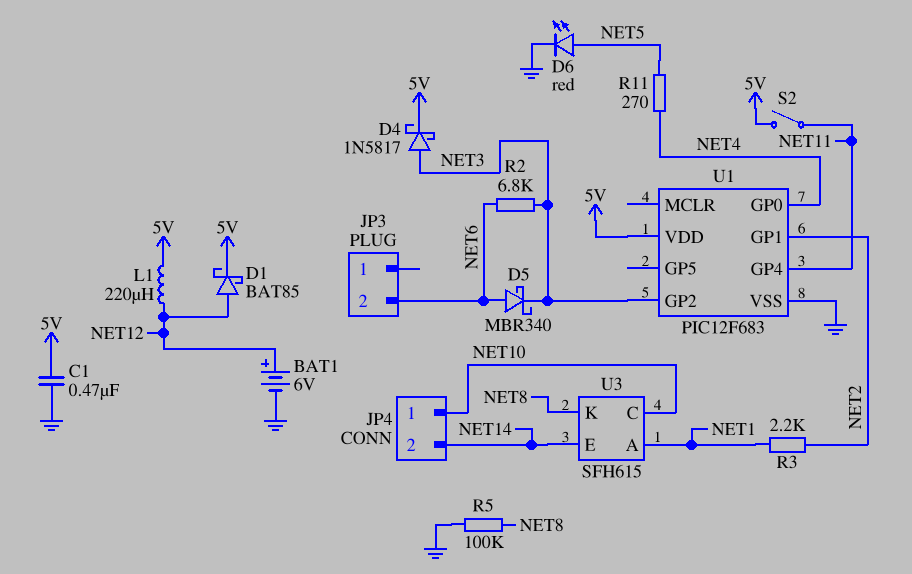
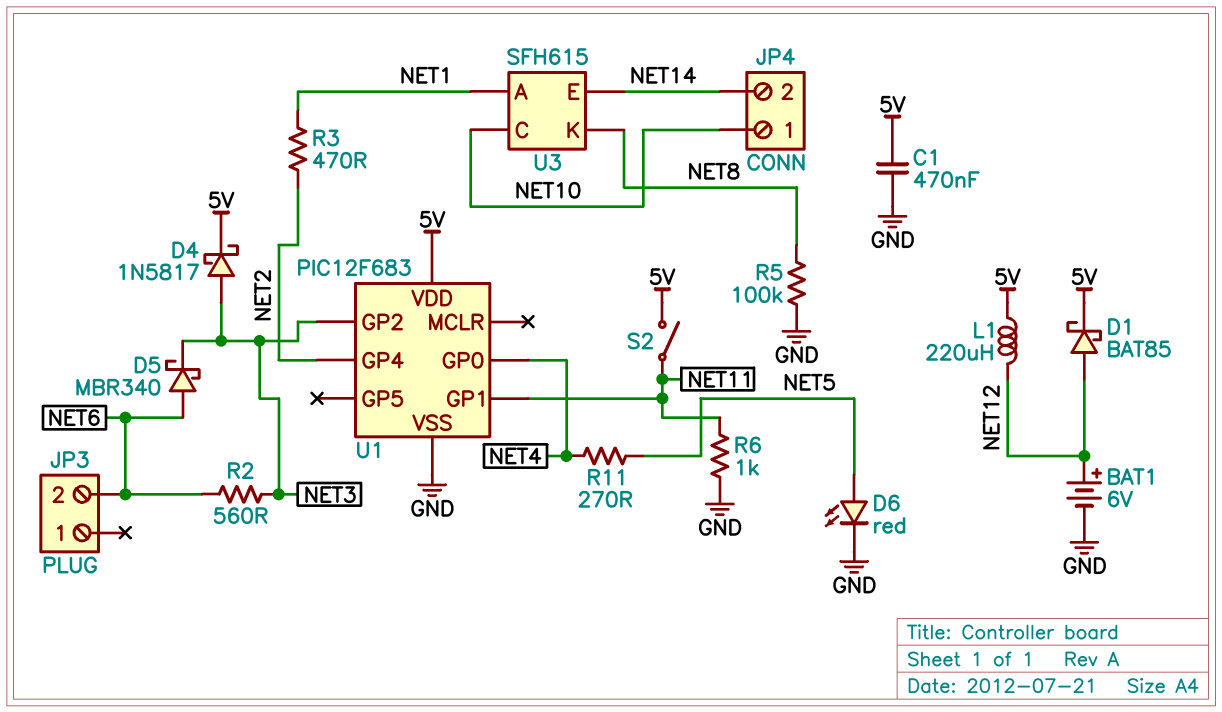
R2: 6.8k (NET3, NET6) -> 560 (NET3, NET6)
R3: 2.2k (NET1, NET2) -> 470 (NET1, NET2)
R6: none -> 1k (GND, NET11)
U1 pin GP1: NET2 -> NET11
U1 pin GP4: NET11 -> NET2

